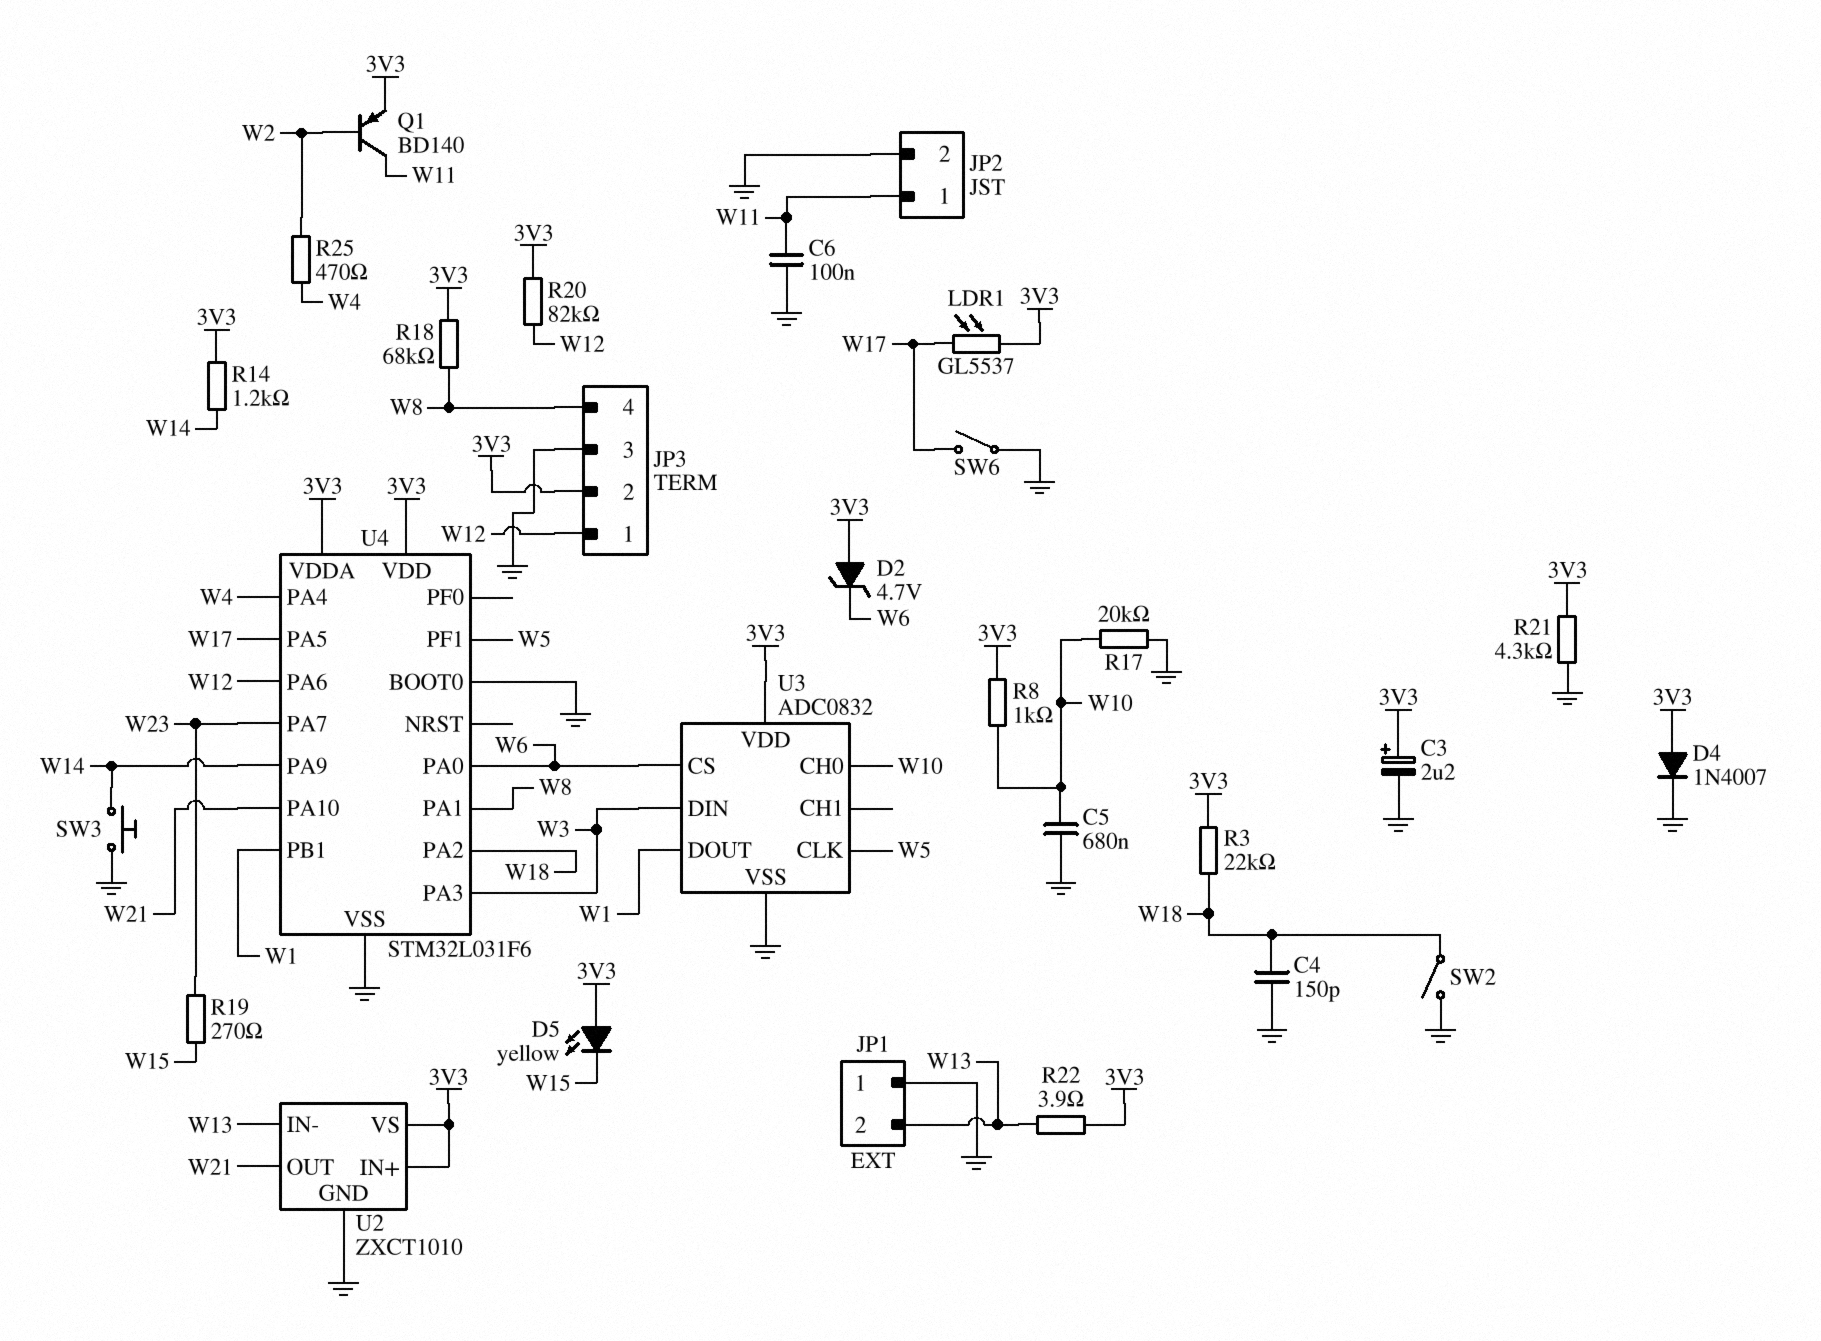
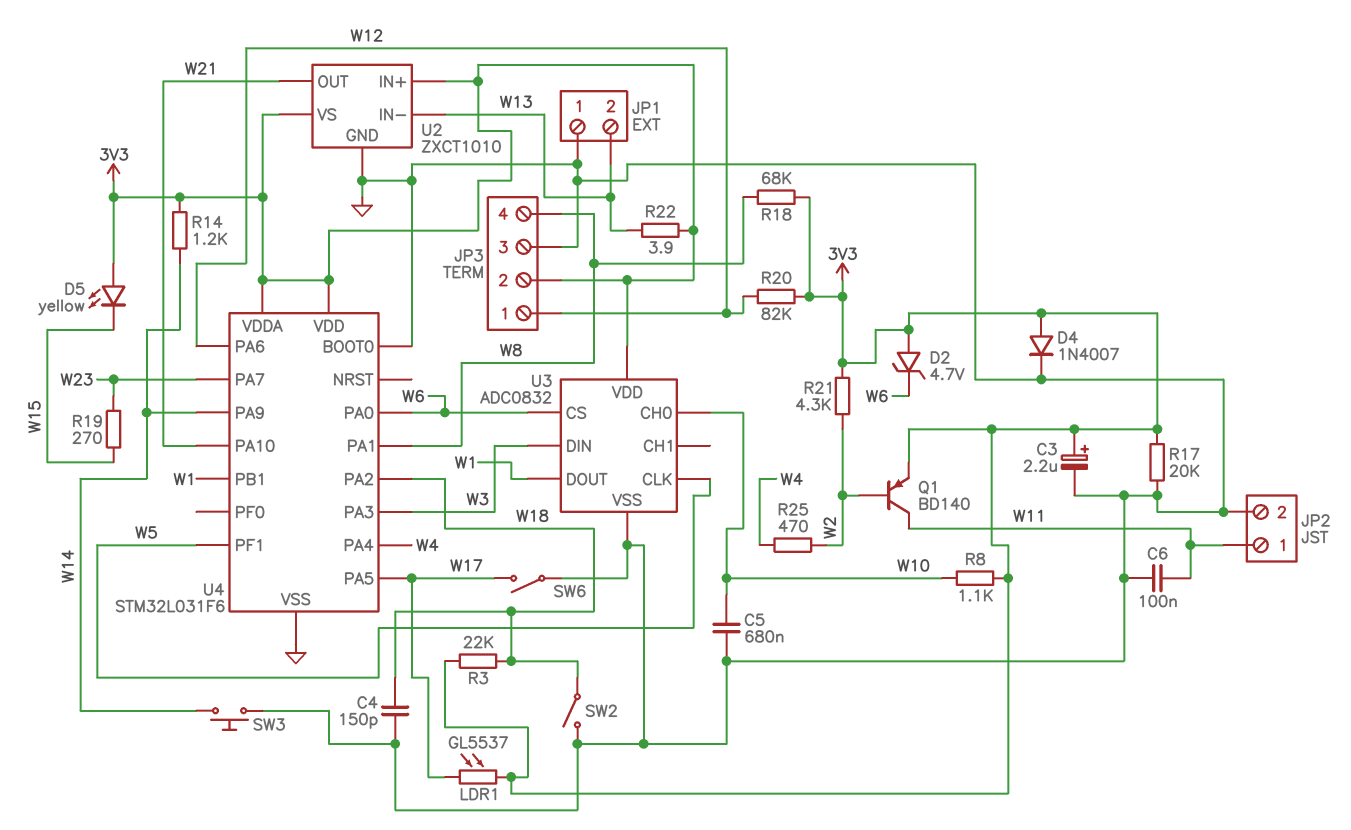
R8: 1k (3V3, W10) -> 1.1k (3V3, W10)
R17: 20k (GND, W10) -> 20k (3V3, GND)
R21: 4.3k (3V3, GND) -> 4.3k (3V3, W2)

